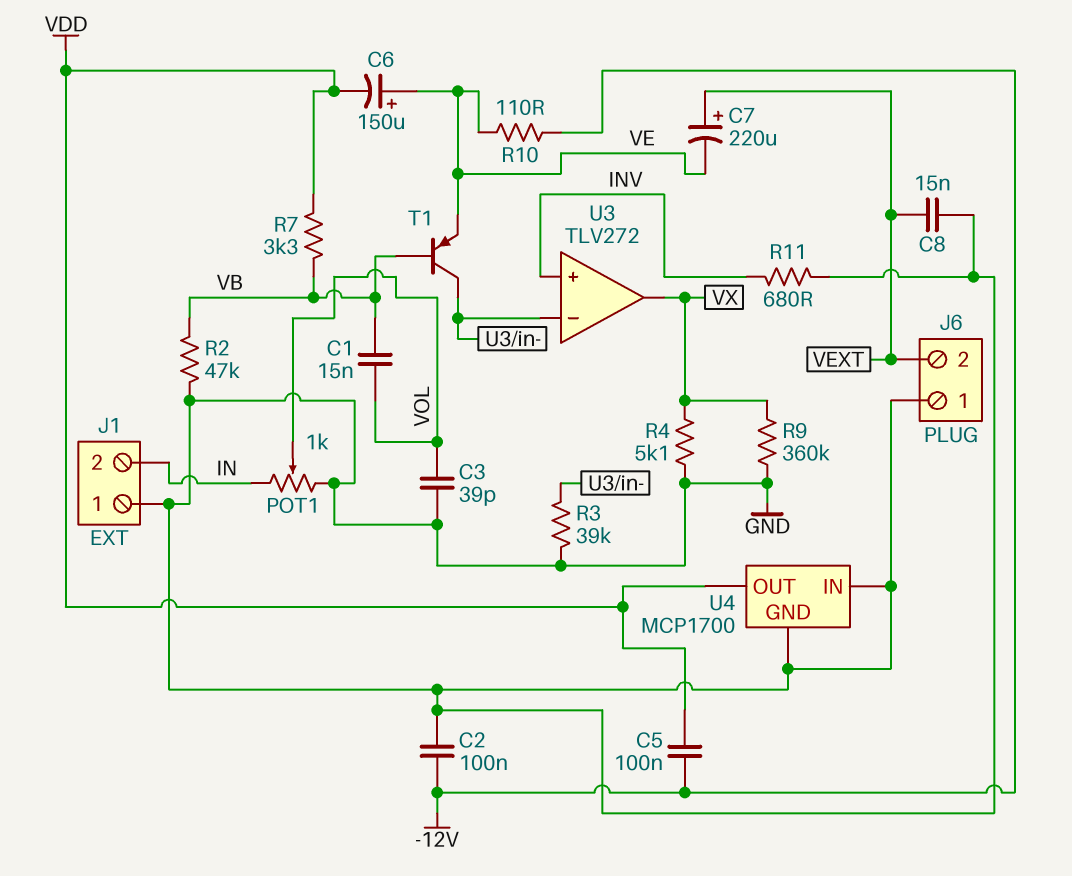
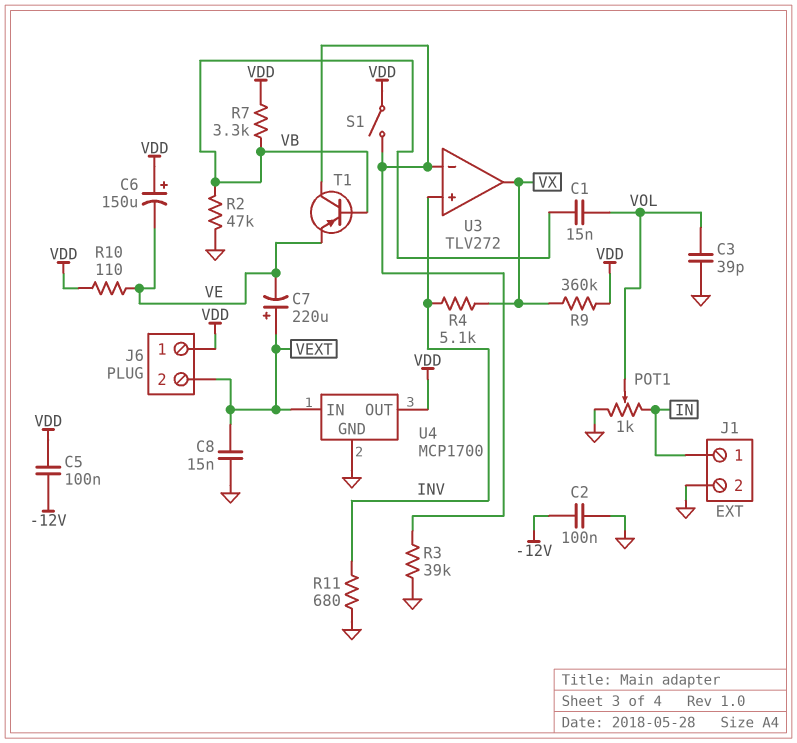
C6: 150uF (plus VE, minus VDD) -> 150uF (plus VDD, minus VE)
J1 pin 1: GND -> IN
J1 pin 2: IN -> GND
J6 pin 1: GND -> VDD
R4: 5.1k (GND, VX) -> 5.1k (INV, VX)
R9: 360k (GND, VX) -> 360k (VDD, VX)
R10: 110 (-12V, VE) -> 110 (VDD, VE)
S1: none -> switch (U3/in-, VDD)
U4 pin IN: GND -> VEXT

